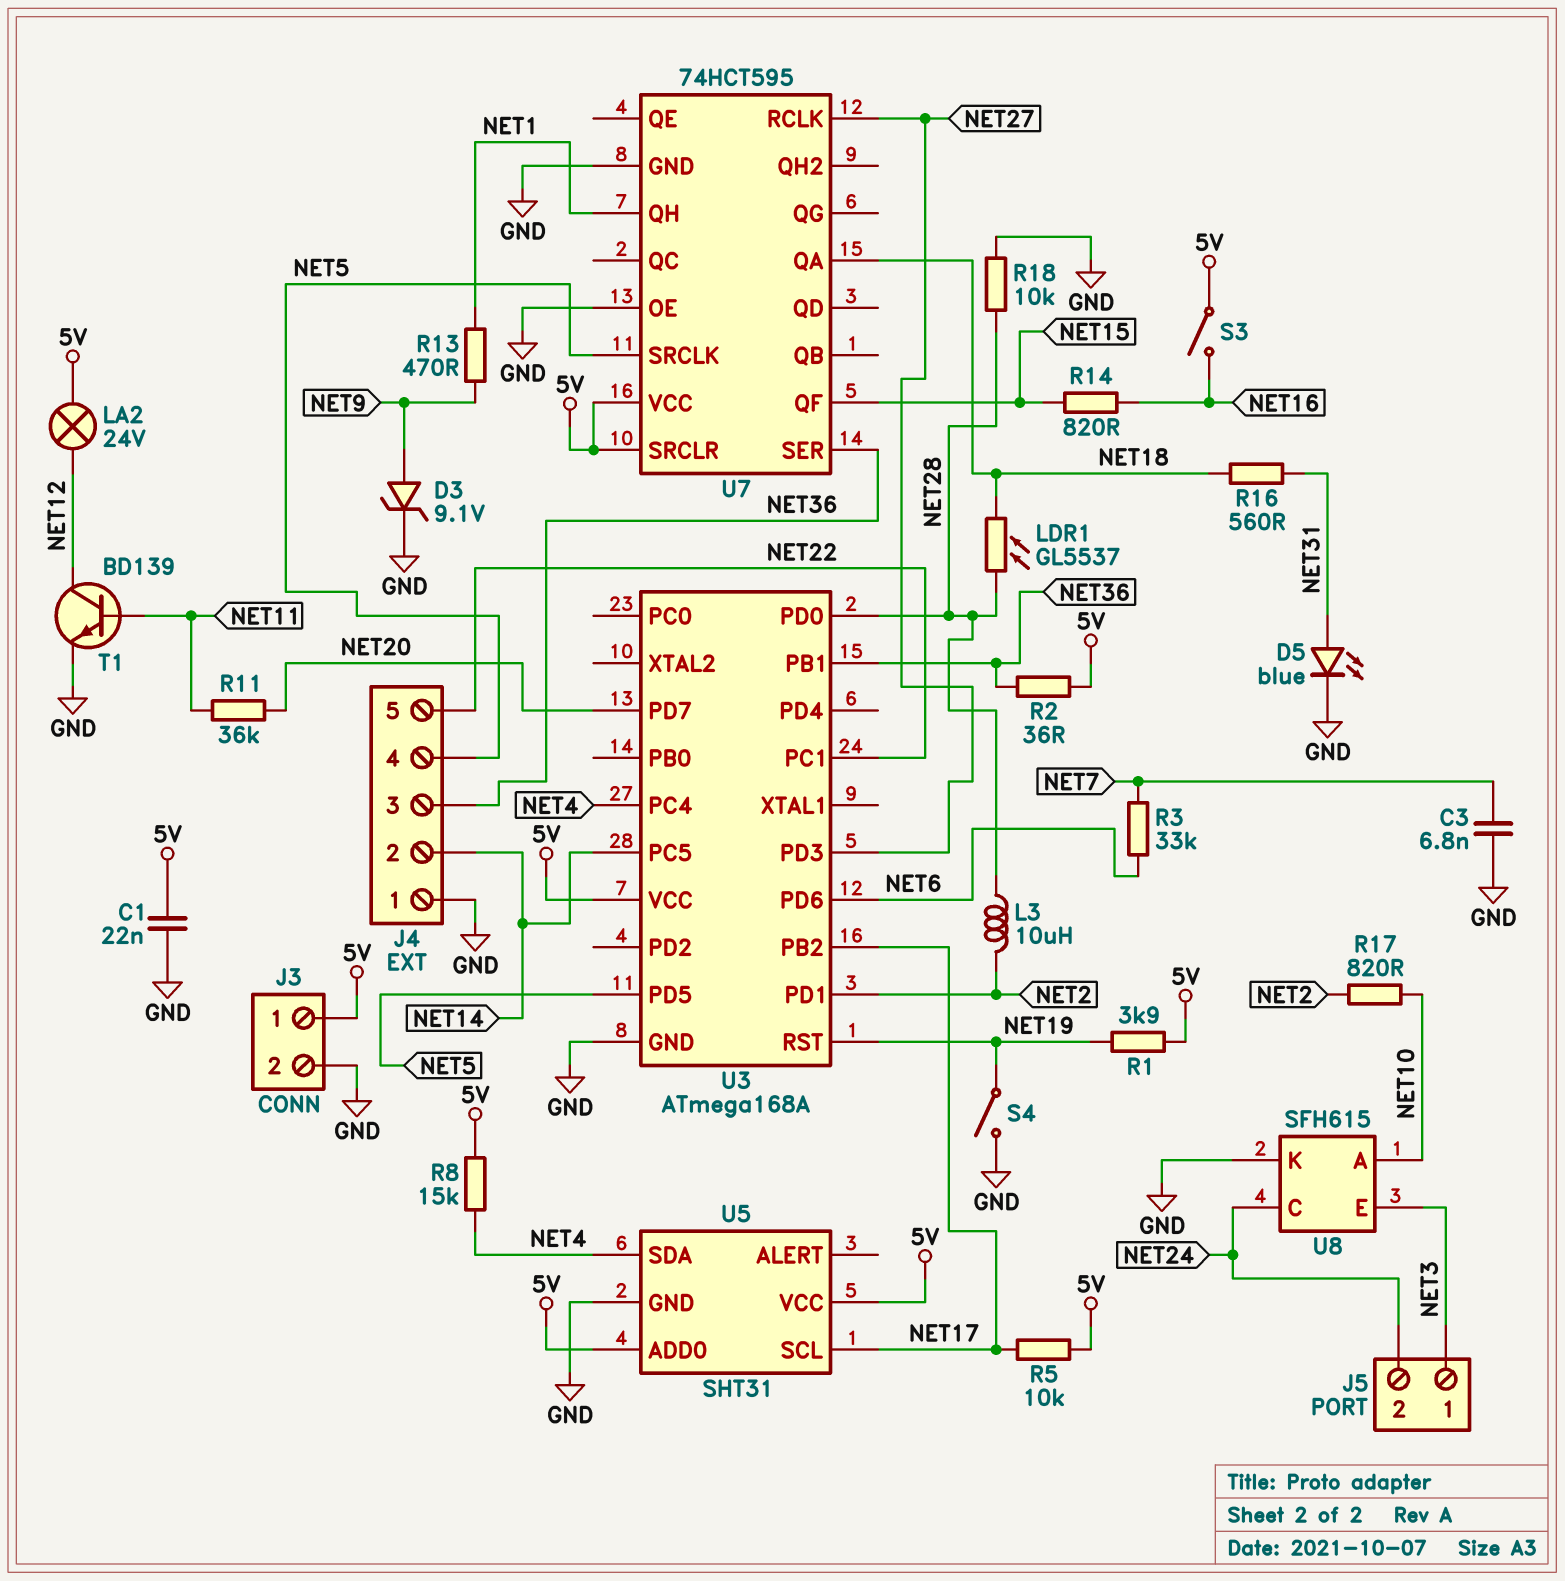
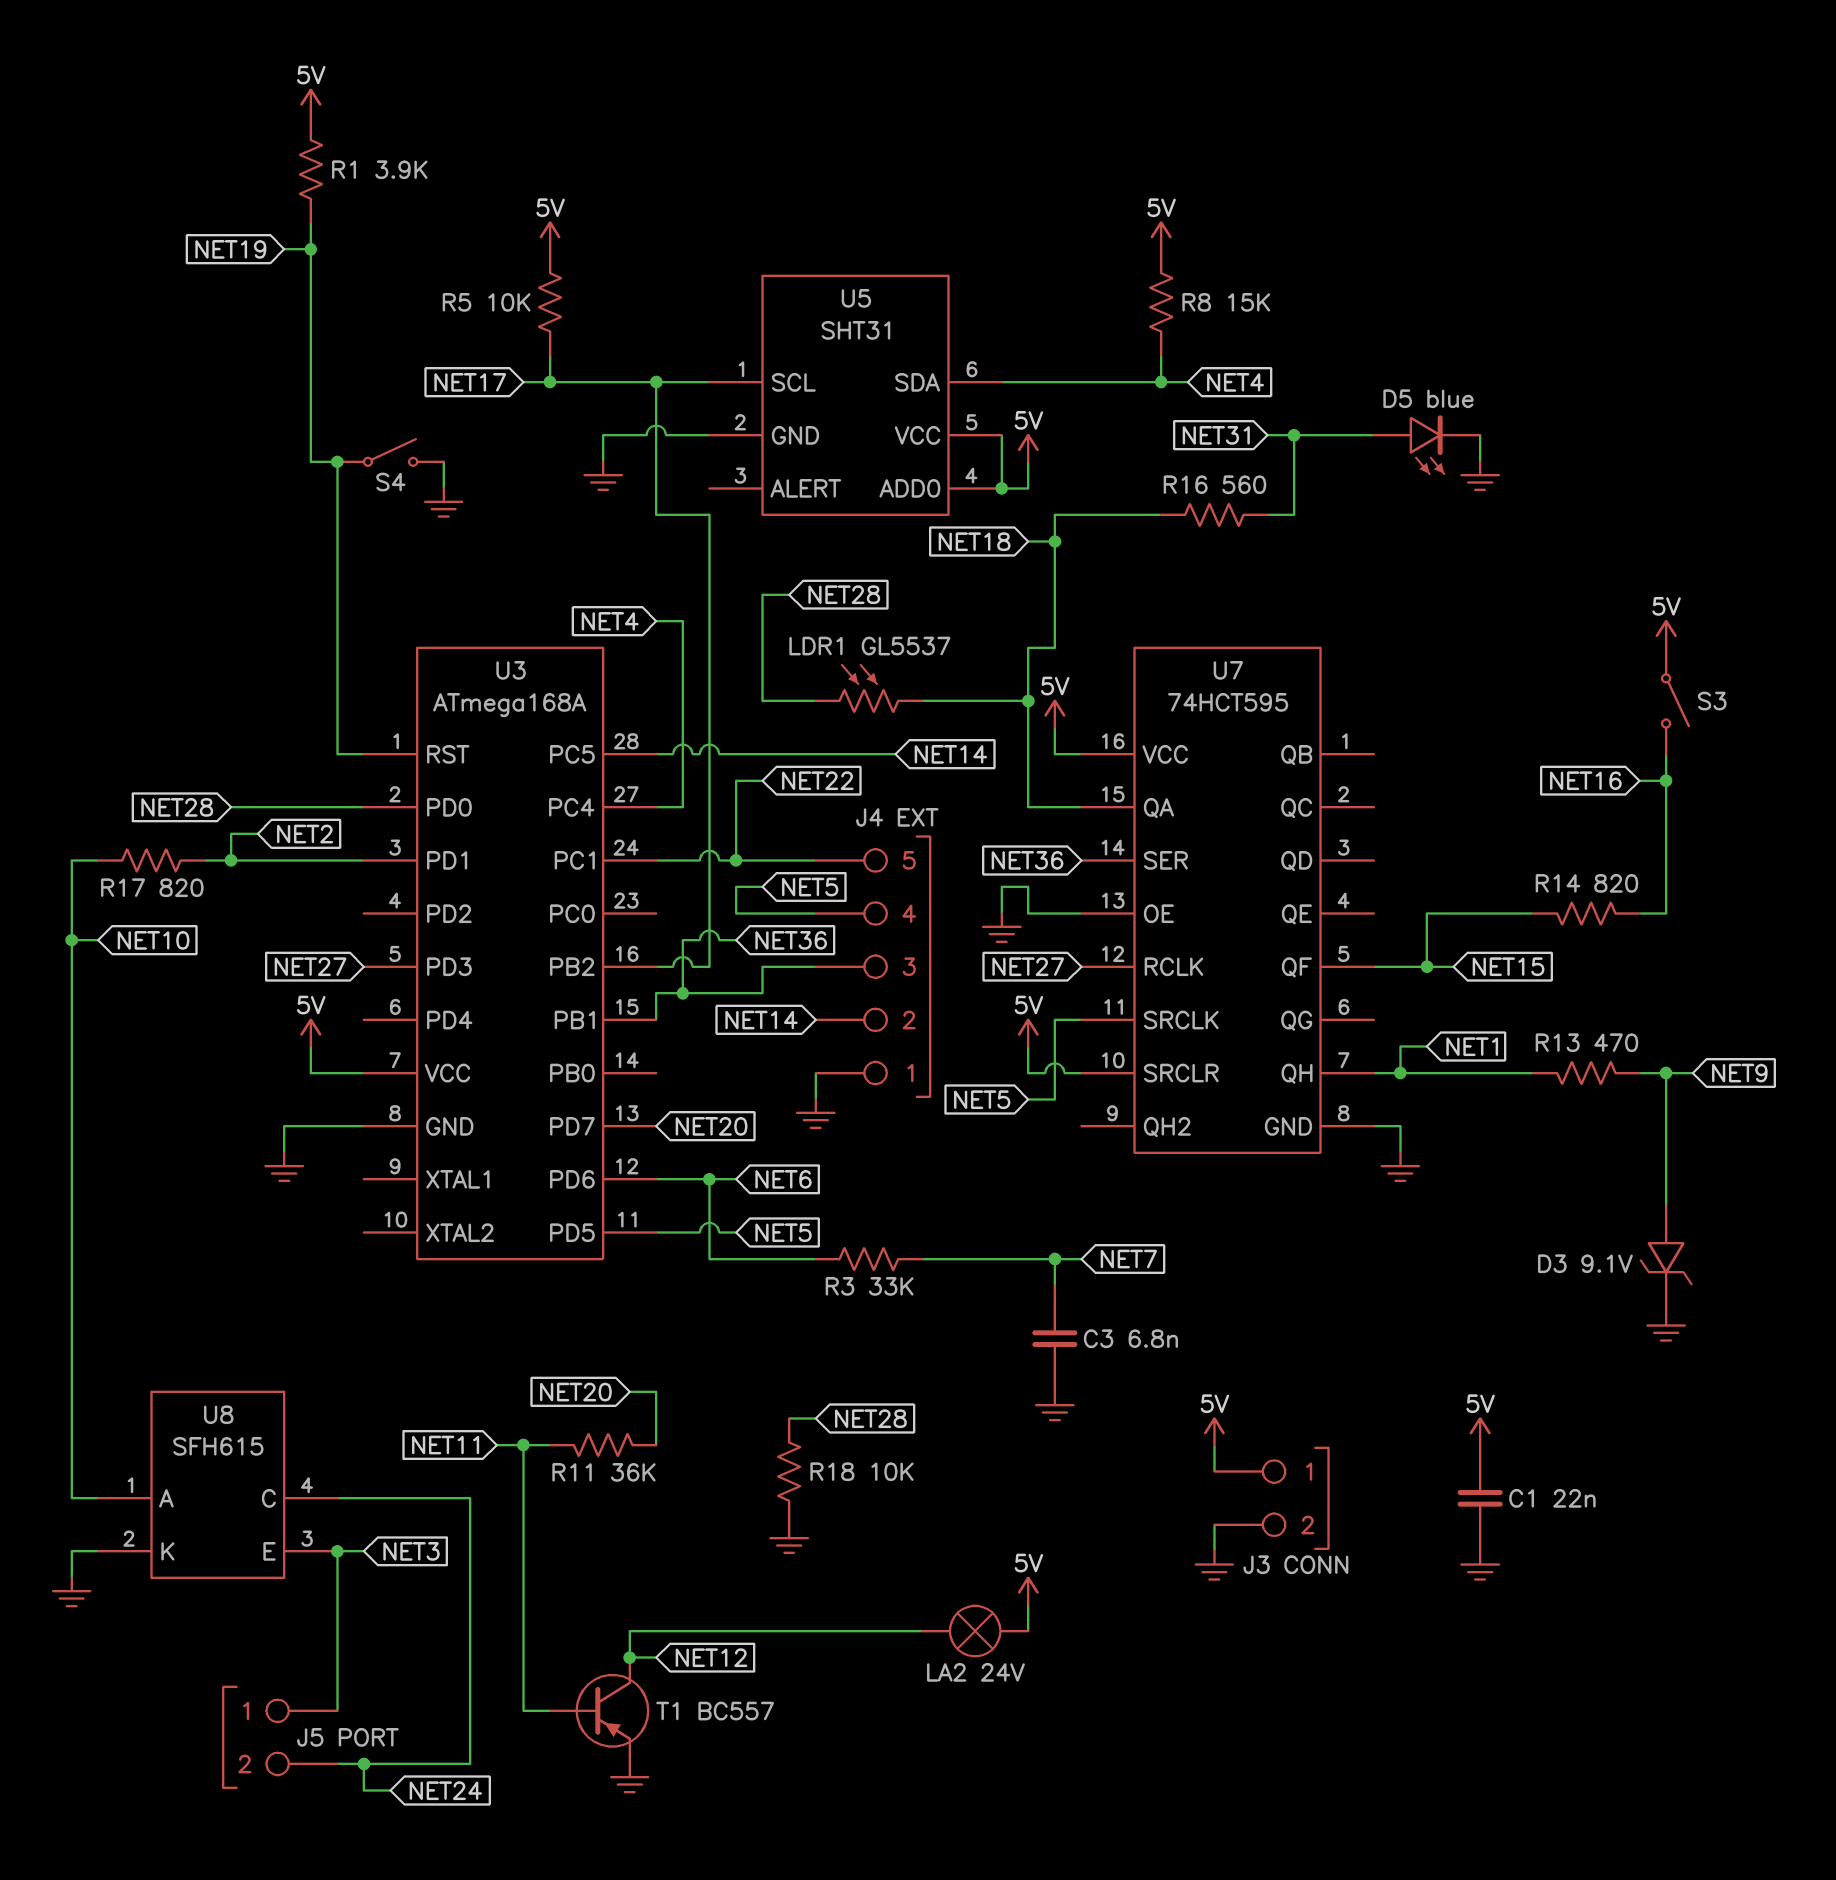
L3: 10uH (NET2, NET28) -> none
R2: 36 (5V, NET36) -> none
T1: NPN BD139 (B NET11, C NET12, E GND) -> PNP BC557 (B NET11, C NET12, E GND)

